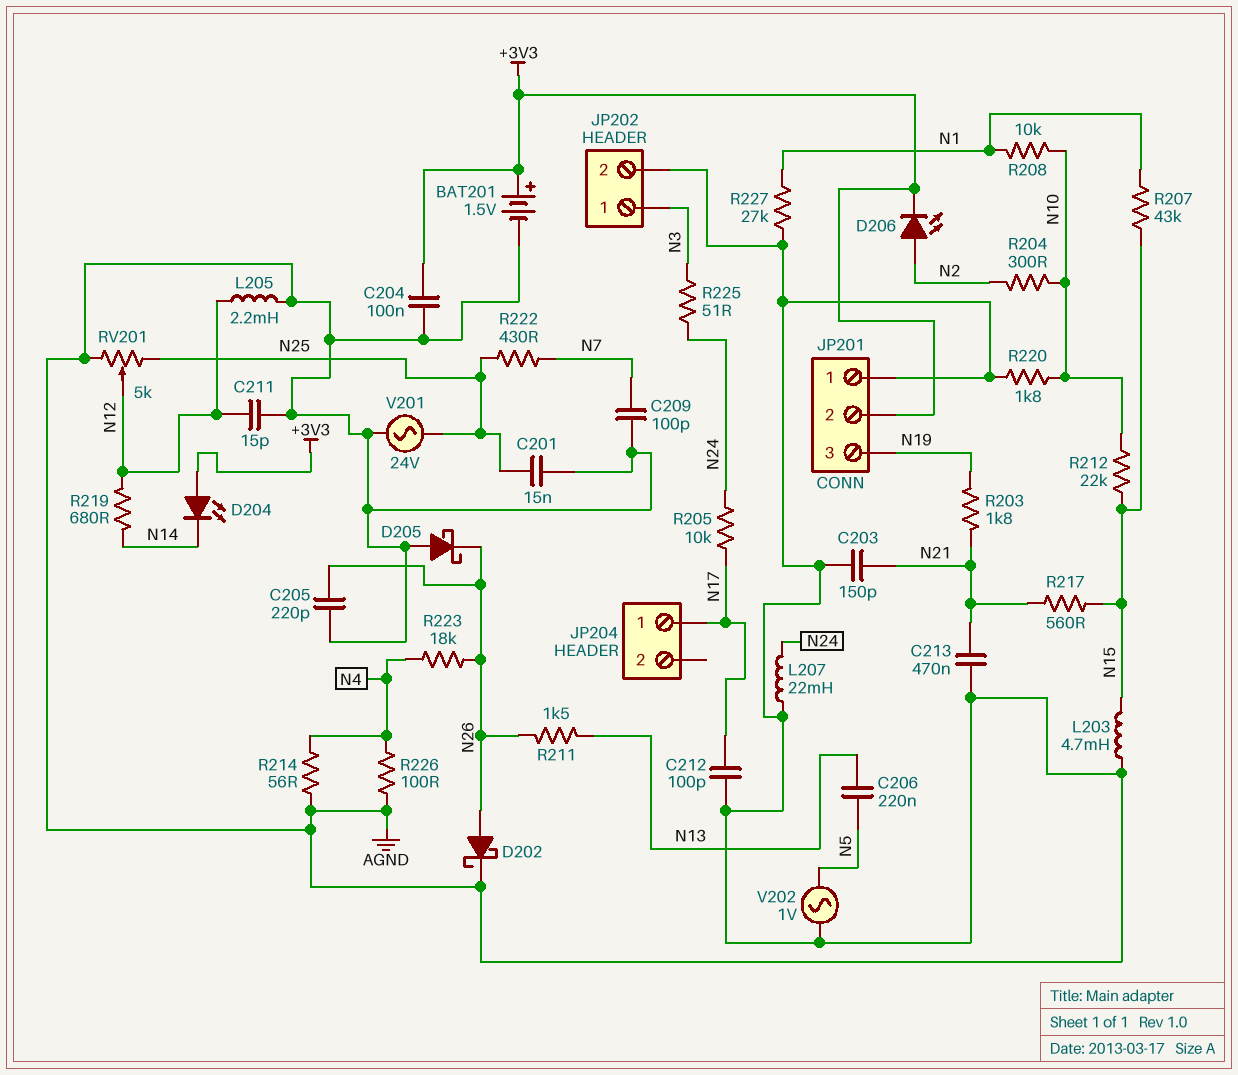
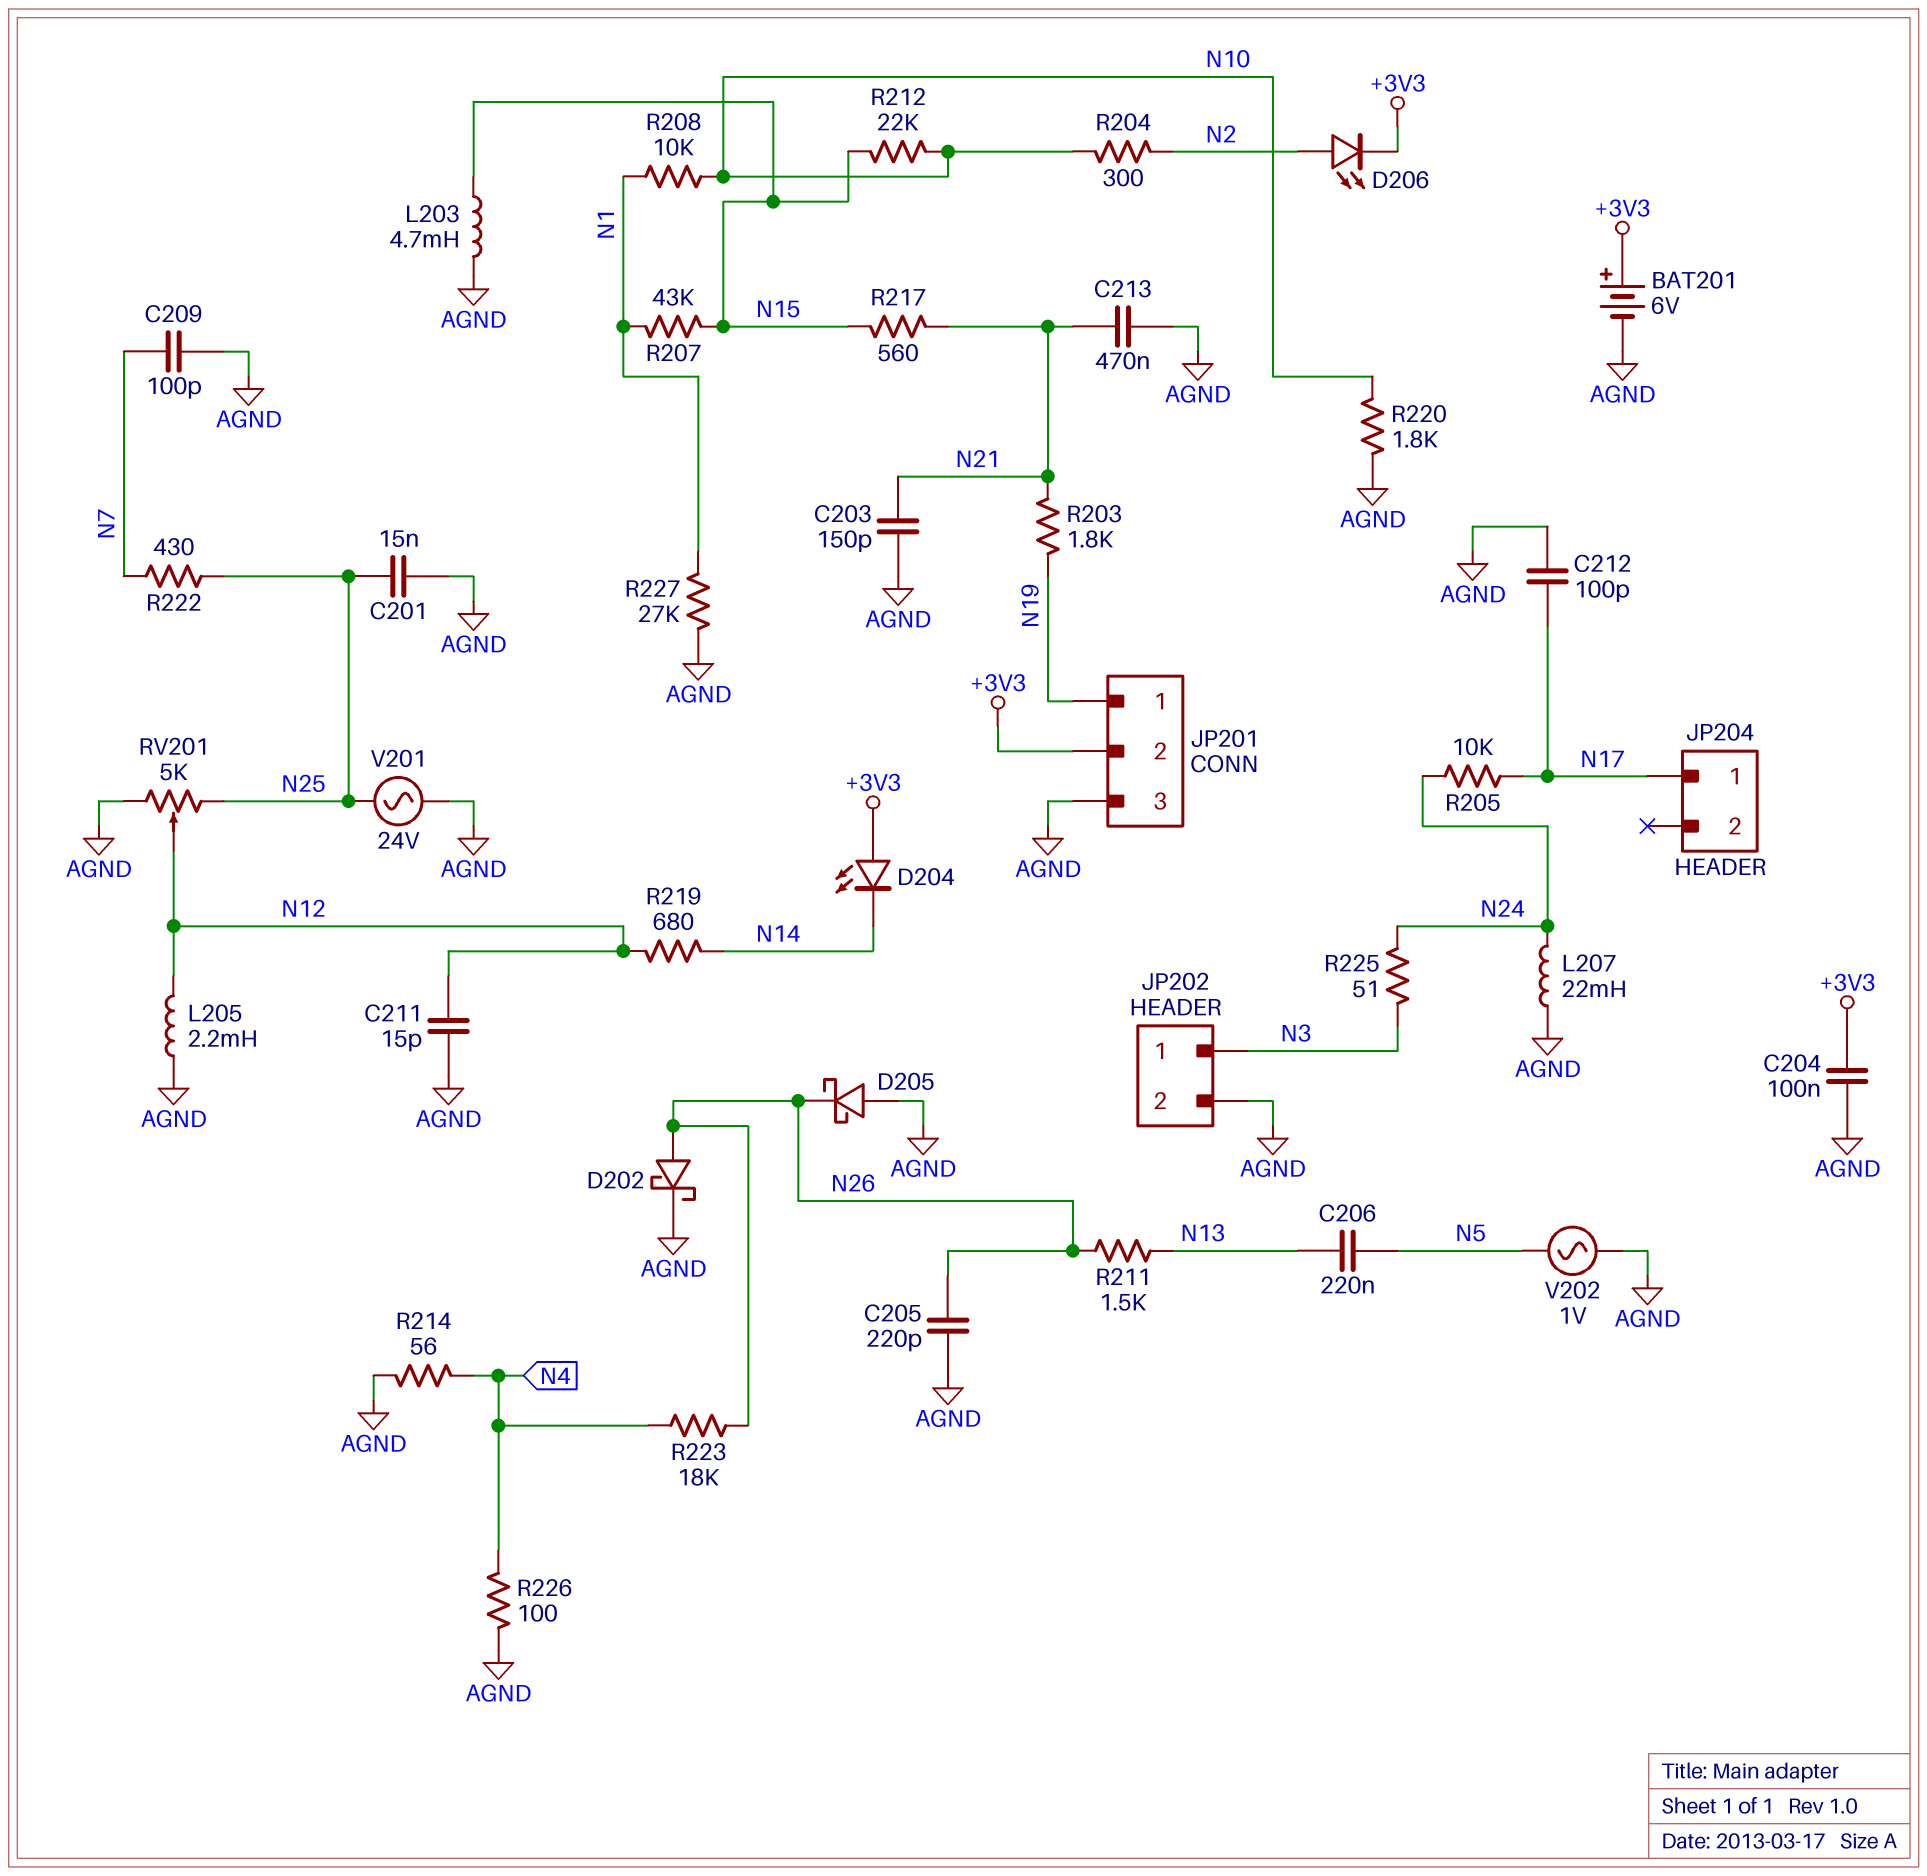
BAT201: 1.5V (plus +3V3, minus AGND) -> 6V (plus +3V3, minus AGND)
JP201 pin 1: AGND -> N19
JP201 pin 3: N19 -> AGND

